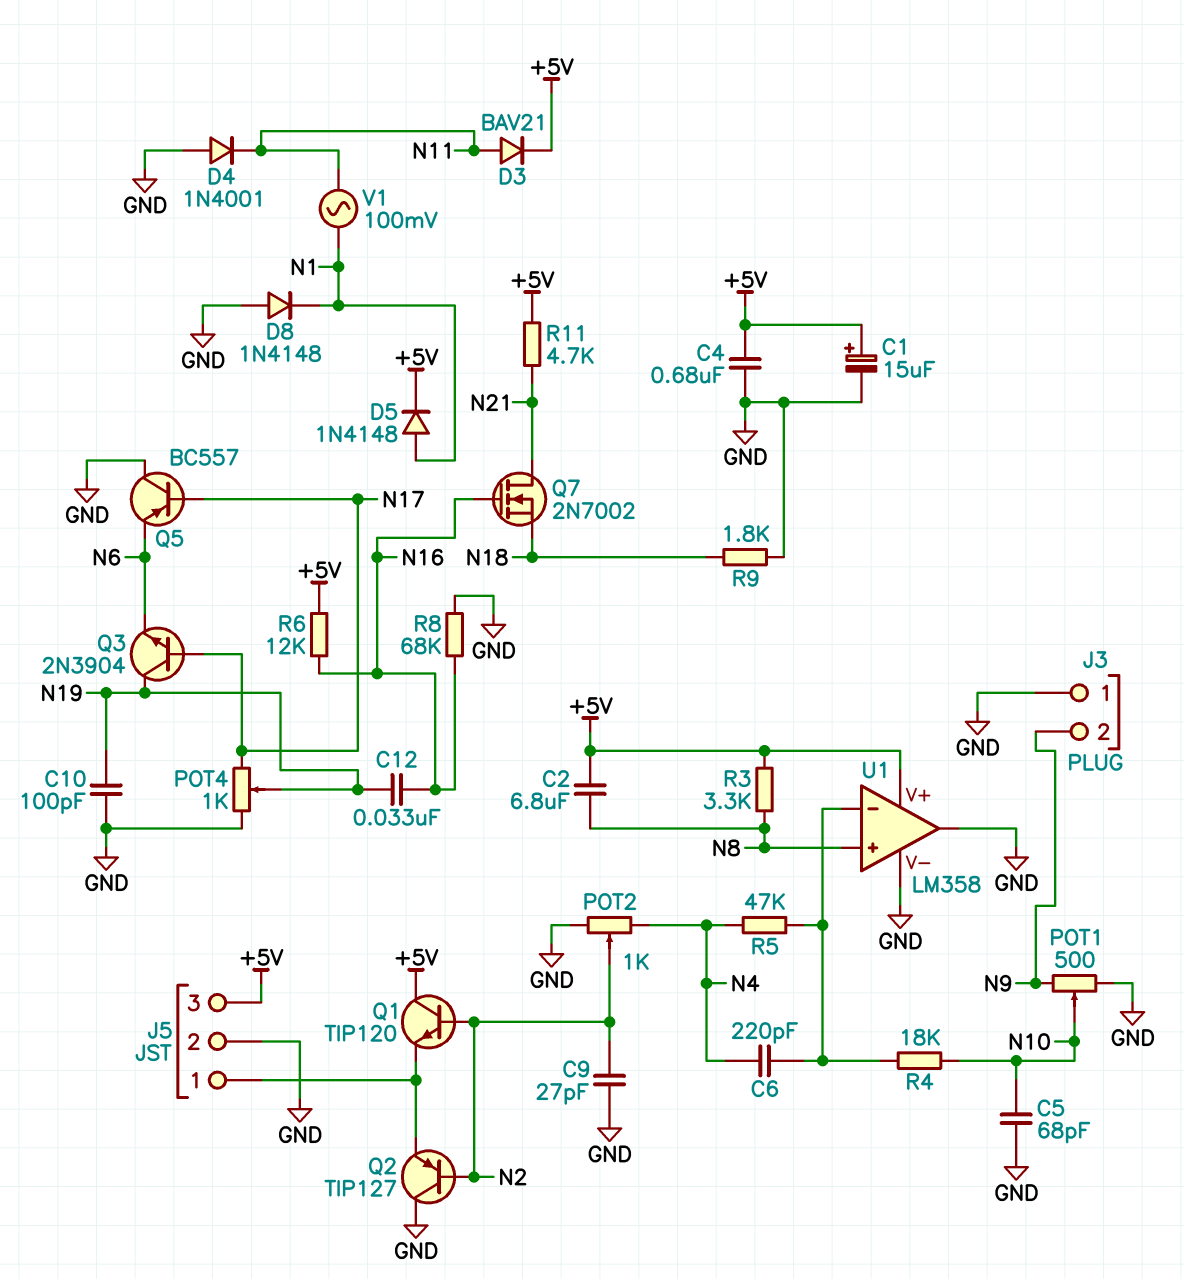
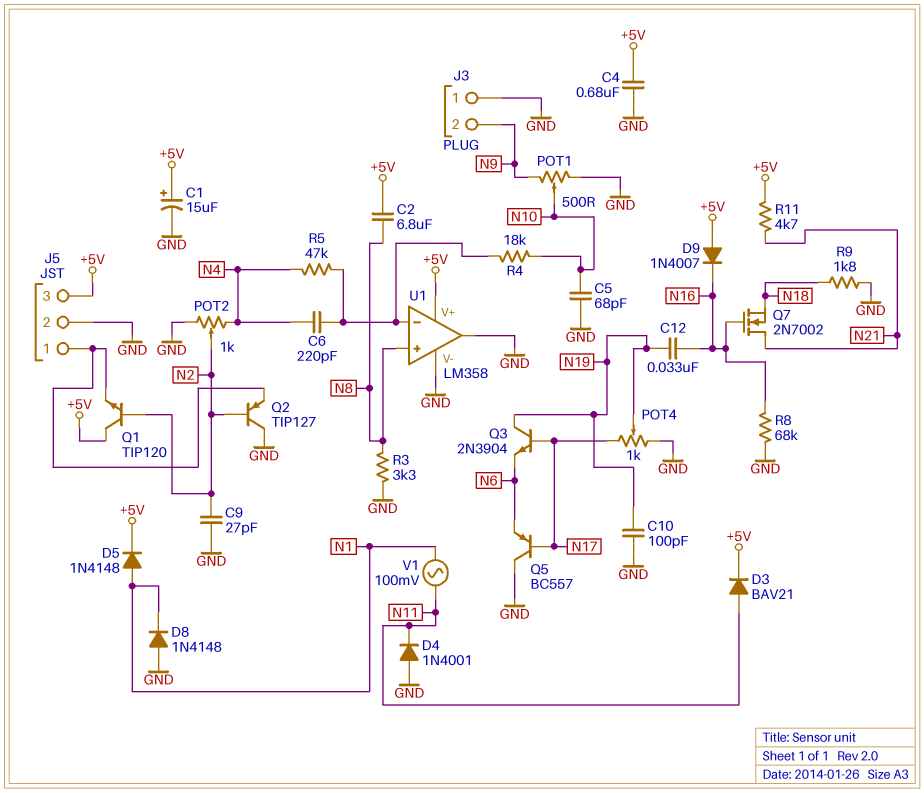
D9: none -> diode 1N4007 (A +5V, K N16)
R3: 3.3k (+5V, N8) -> 3.3k (GND, N8)
R6: 12k (+5V, N16) -> none

